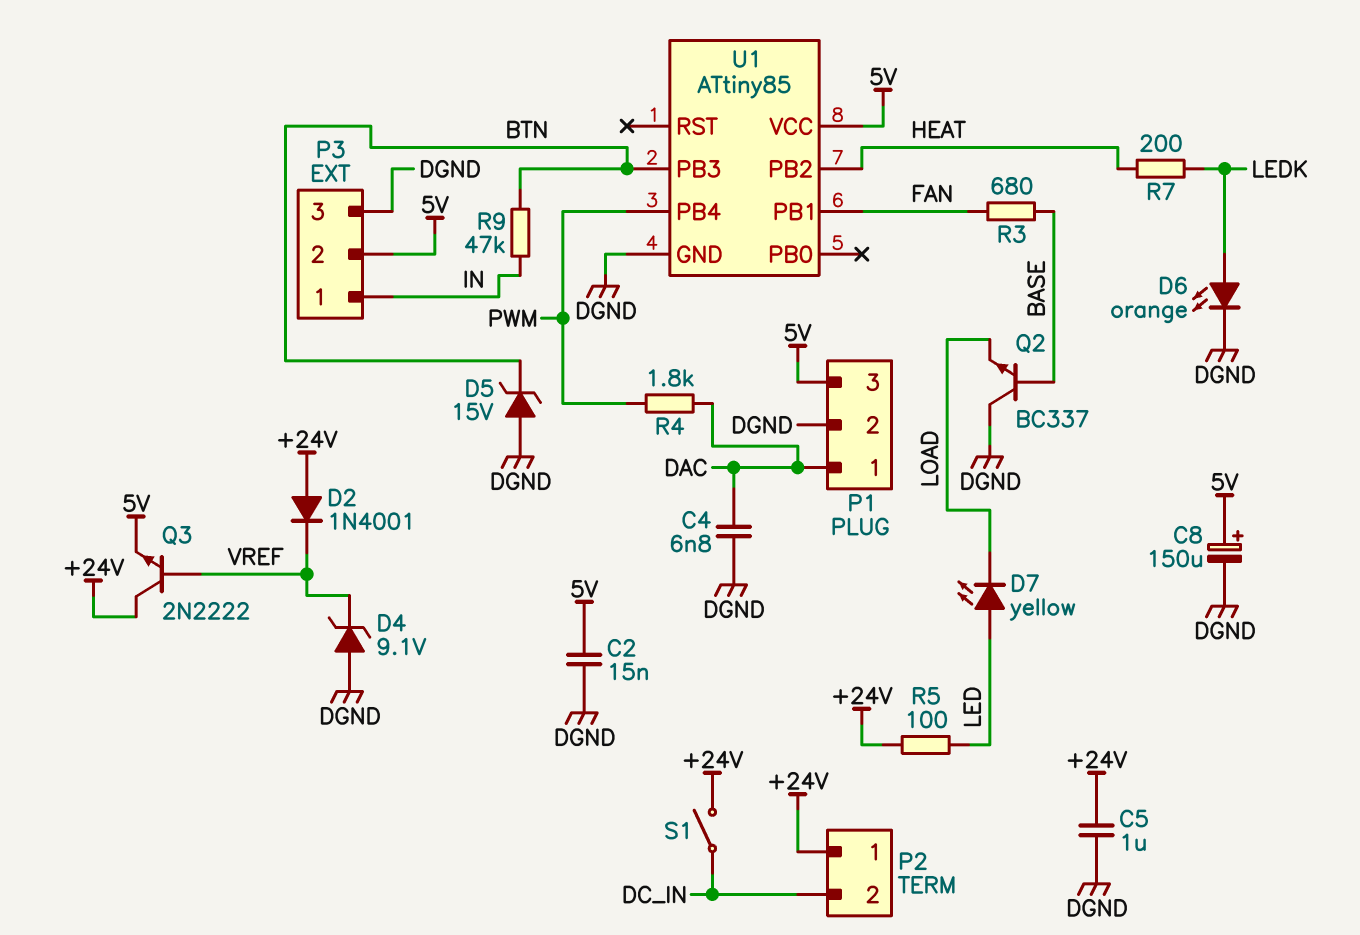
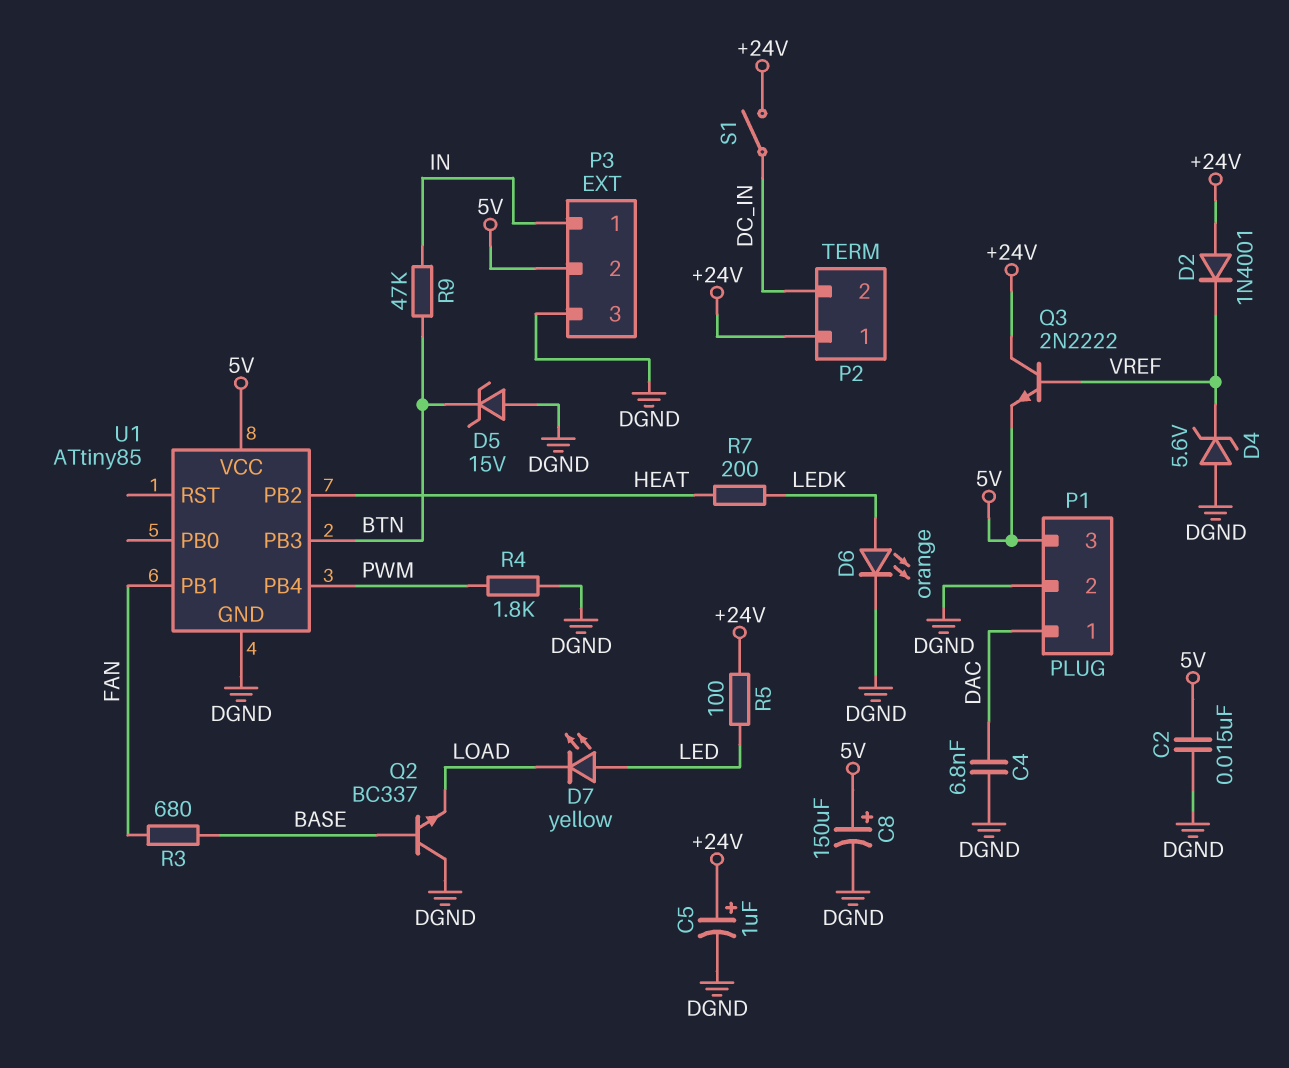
C5: 1uF (+24V, DGND) -> 1uF (plus +24V, minus DGND)
D4: zener 9.1V (A DGND, K VREF) -> zener 5.6V (A DGND, K VREF)
R4: 1.8k (DAC, PWM) -> 1.8k (DGND, PWM)

